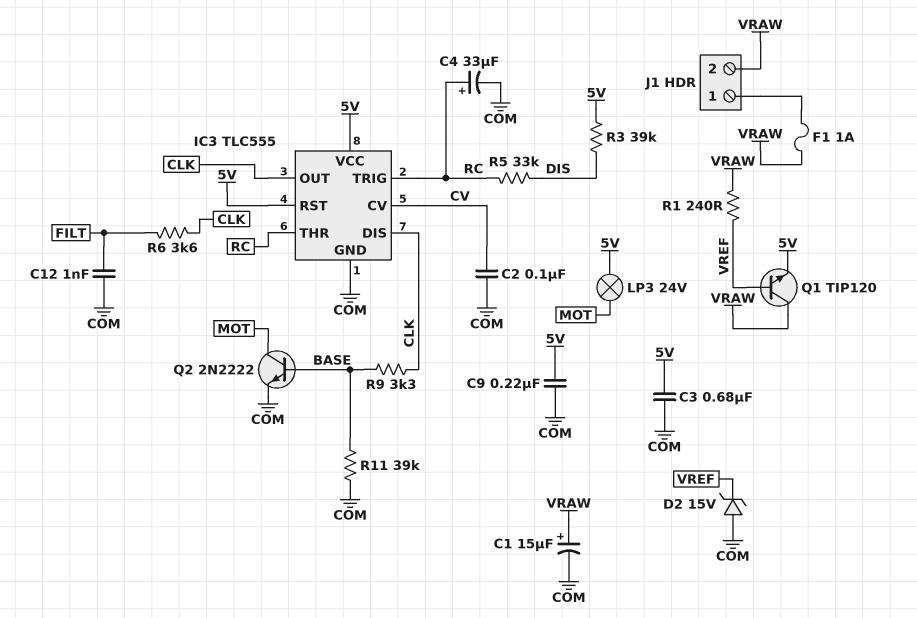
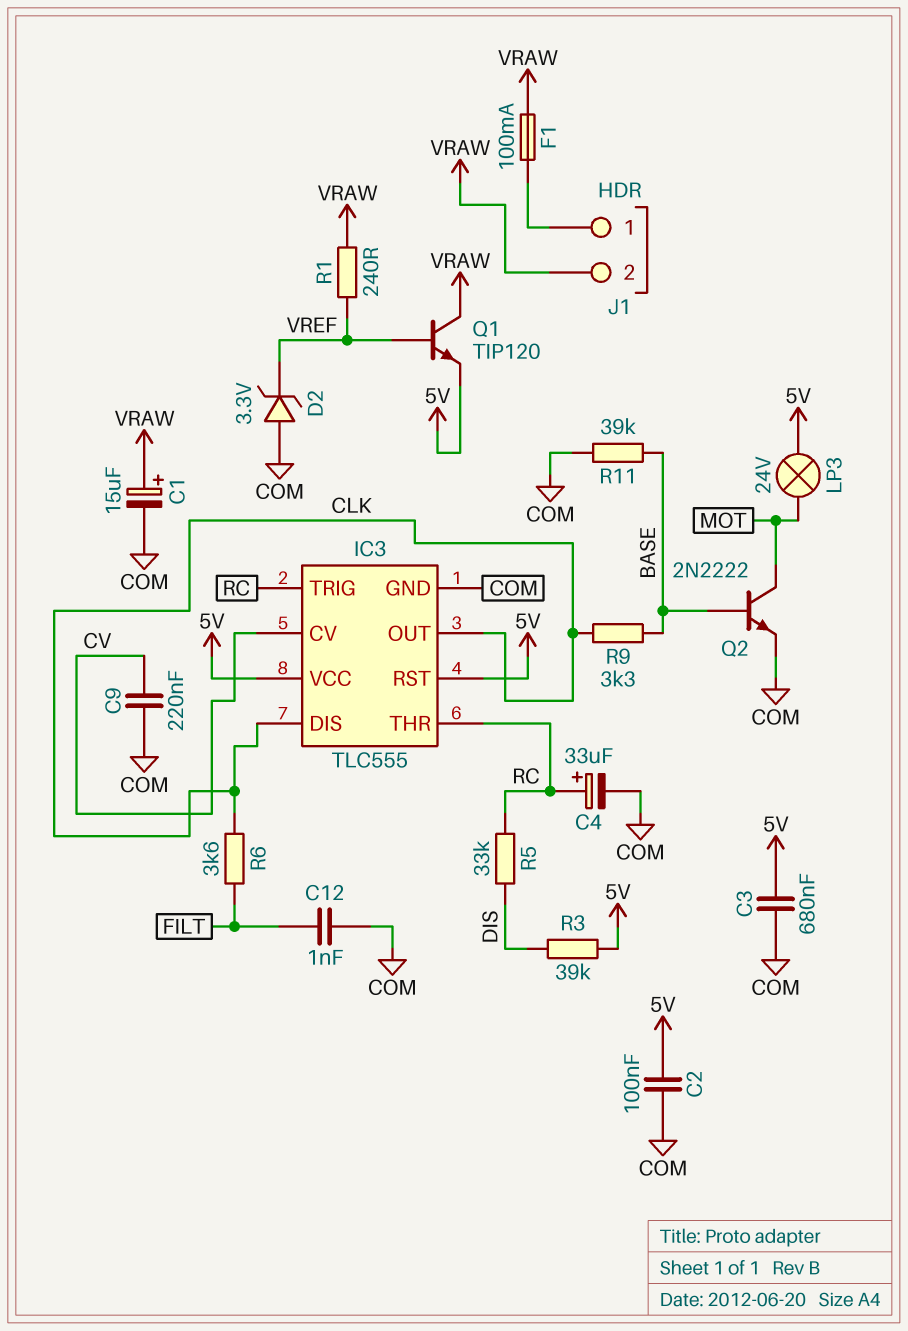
C2: 100nF (COM, CV) -> 100nF (5V, COM)
C9: 220nF (5V, COM) -> 220nF (COM, CV)
D2: zener 15V (A COM, K VREF) -> zener 3.3V (A COM, K VREF)
F1: 1A (J1/1, VRAW) -> 100mA (J1/1, VRAW)

